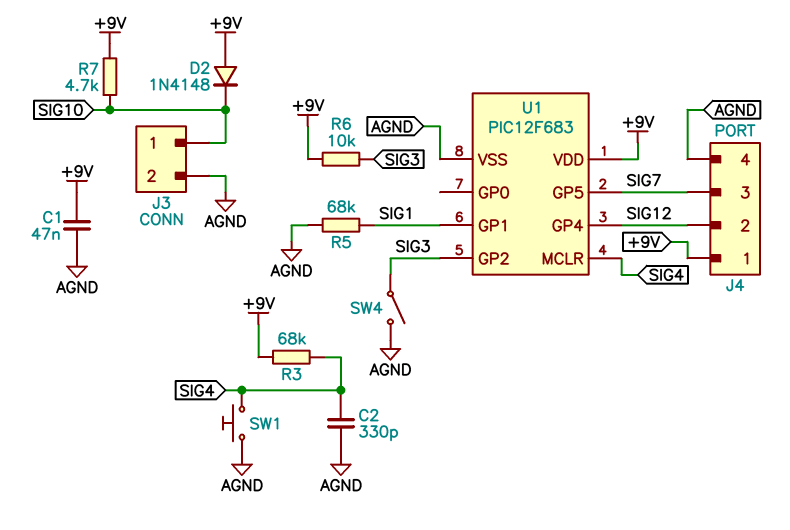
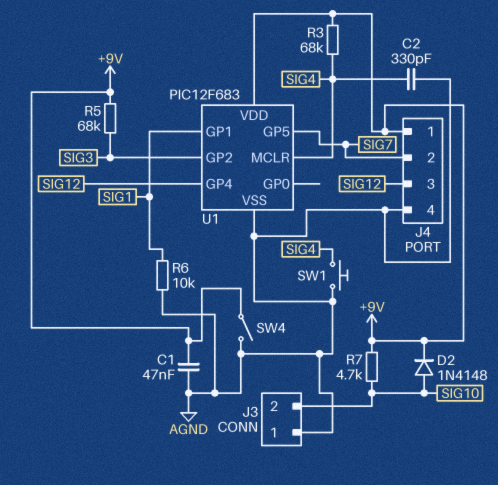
D2: diode 1N4148 (A +9V, K SIG10) -> diode 1N4148 (A SIG10, K +9V)
J3 pin 1: SIG10 -> AGND
J3 pin 2: AGND -> SIG10
J4 pin 2: SIG12 -> SIG7
J4 pin 3: SIG7 -> SIG12
R5: 68k (AGND, SIG1) -> 68k (+9V, SIG3)
R6: 10k (+9V, SIG3) -> 10k (AGND, SIG1)
SW4: switch (AGND, SIG3) -> switch (+9V, AGND)

